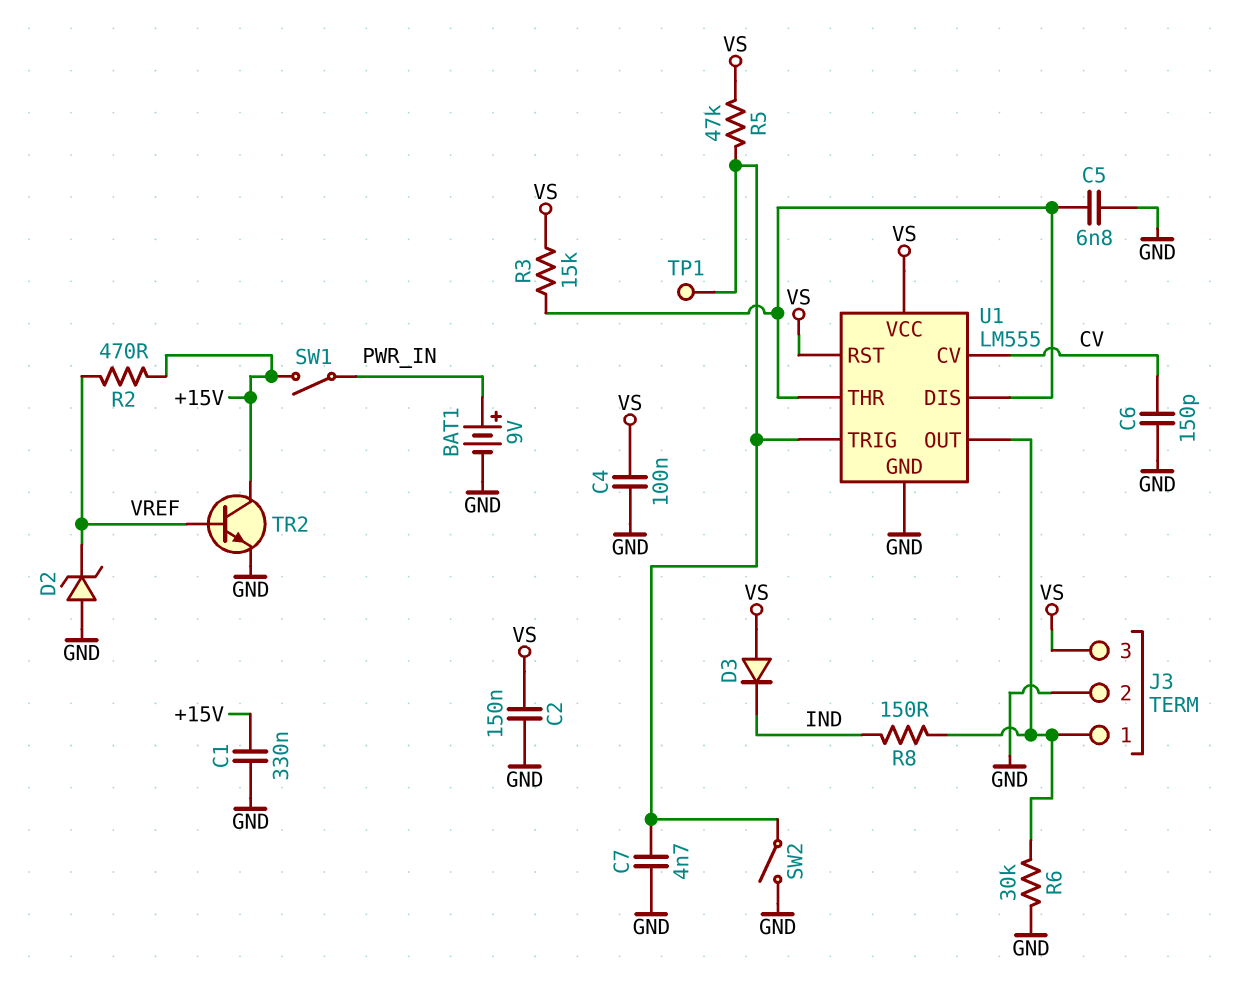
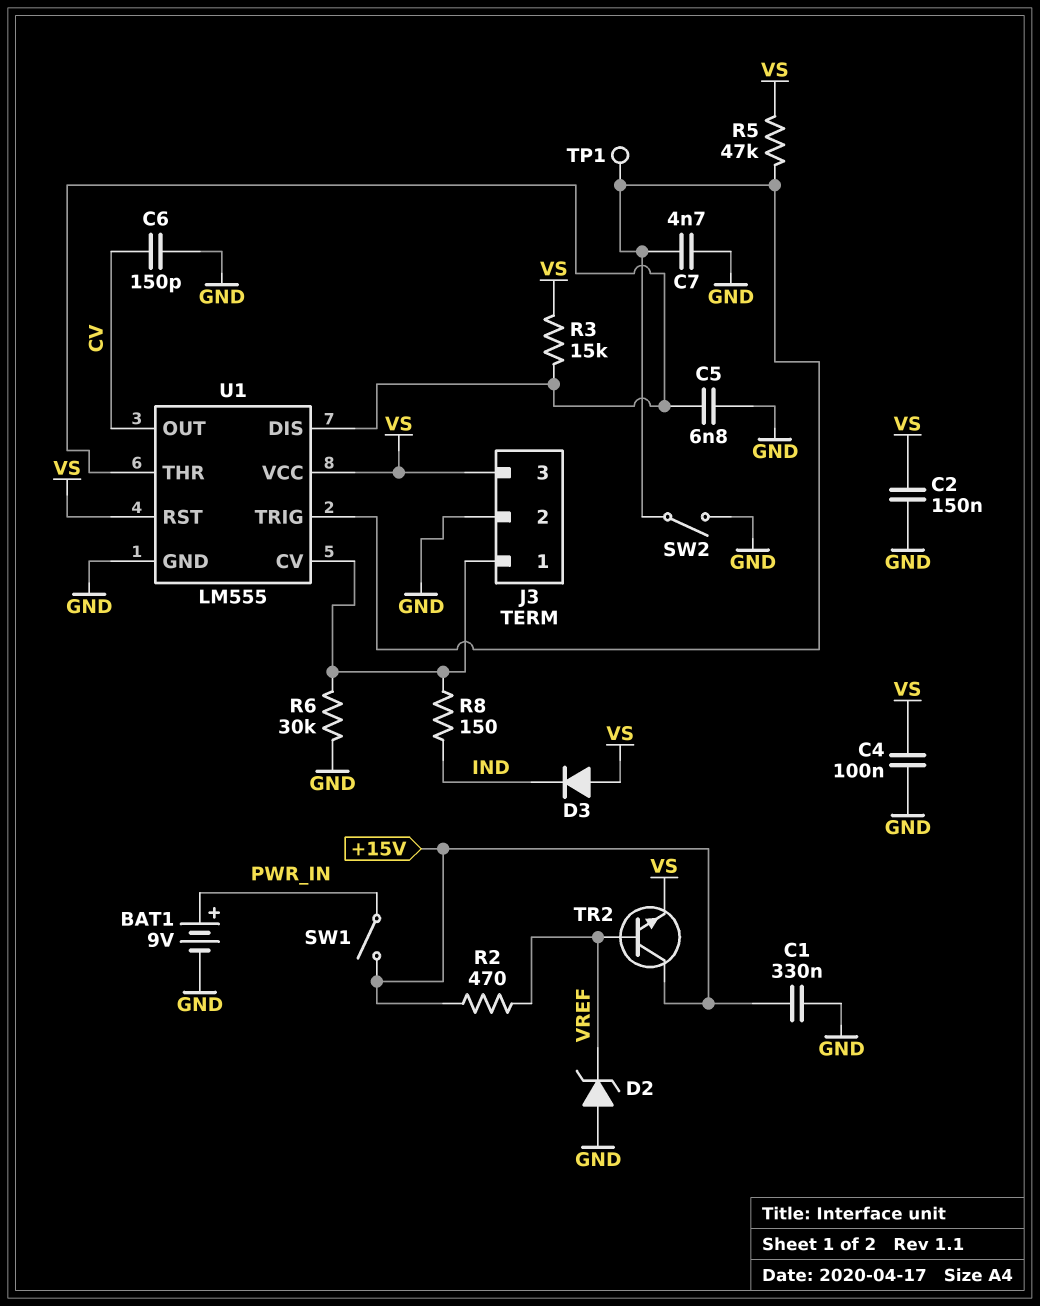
TR2: NPN (B VREF, C +15V, E GND) -> NPN (B VREF, C +15V, E VS)
U1 pin CV: CV -> J3/1
U1 pin OUT: J3/1 -> CV

